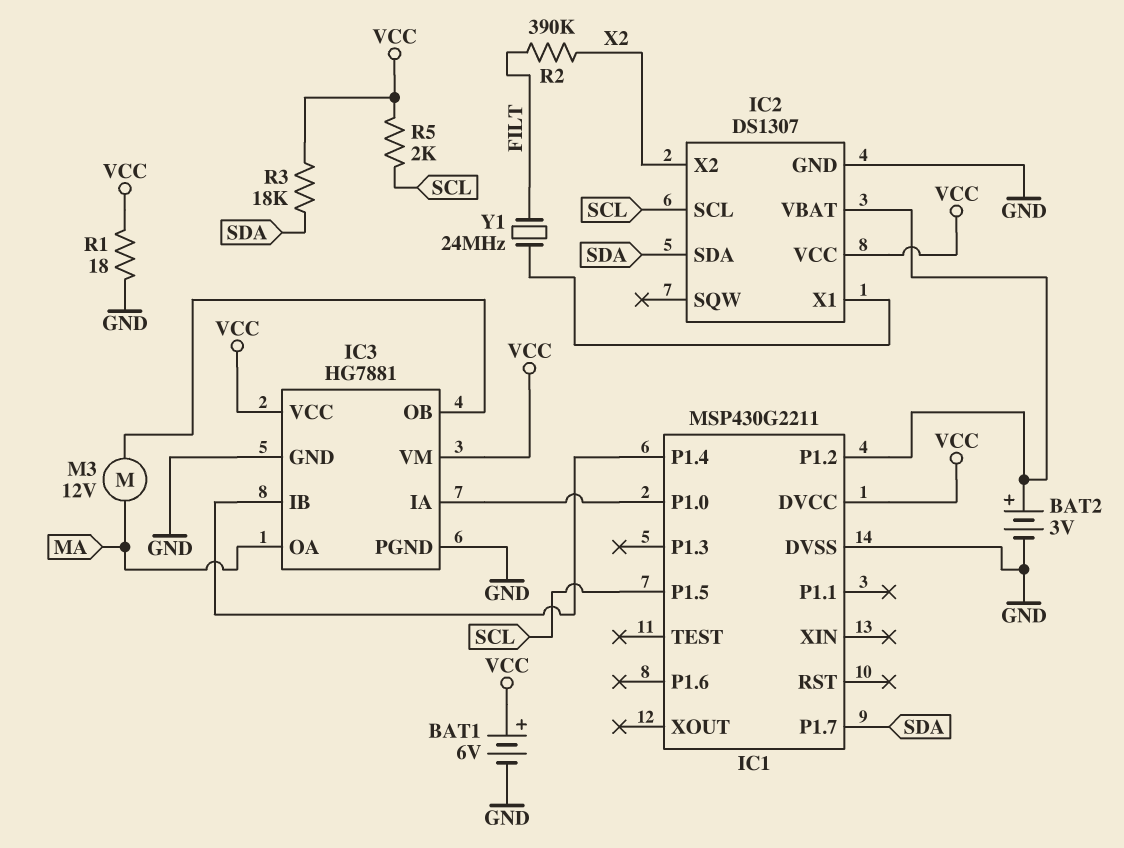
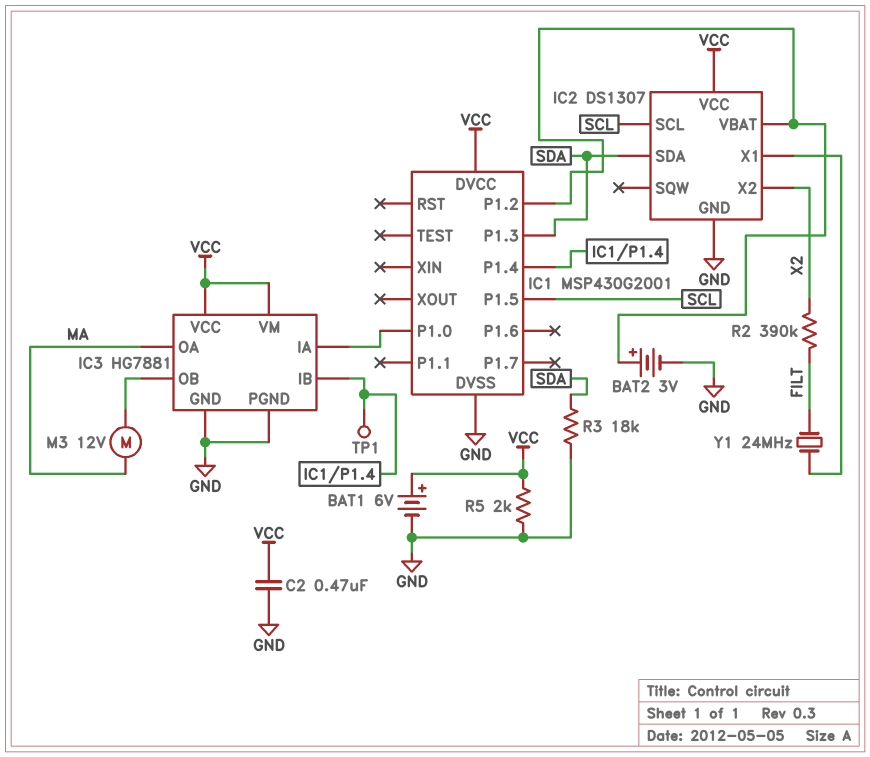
C2: none -> 470nF (GND, VCC)
IC1: MSP430G2211 -> MSP430G2001
IC1 pin P1.3: none -> SDA
IC1 pin P1.7: SDA -> none
R1: 18 (GND, VCC) -> none
R3: 18k (SDA, VCC) -> 18k (GND, SDA)
R5: 2k (SCL, VCC) -> 2k (GND, VCC)
TP1: none -> test point (IC1/P1.4)

